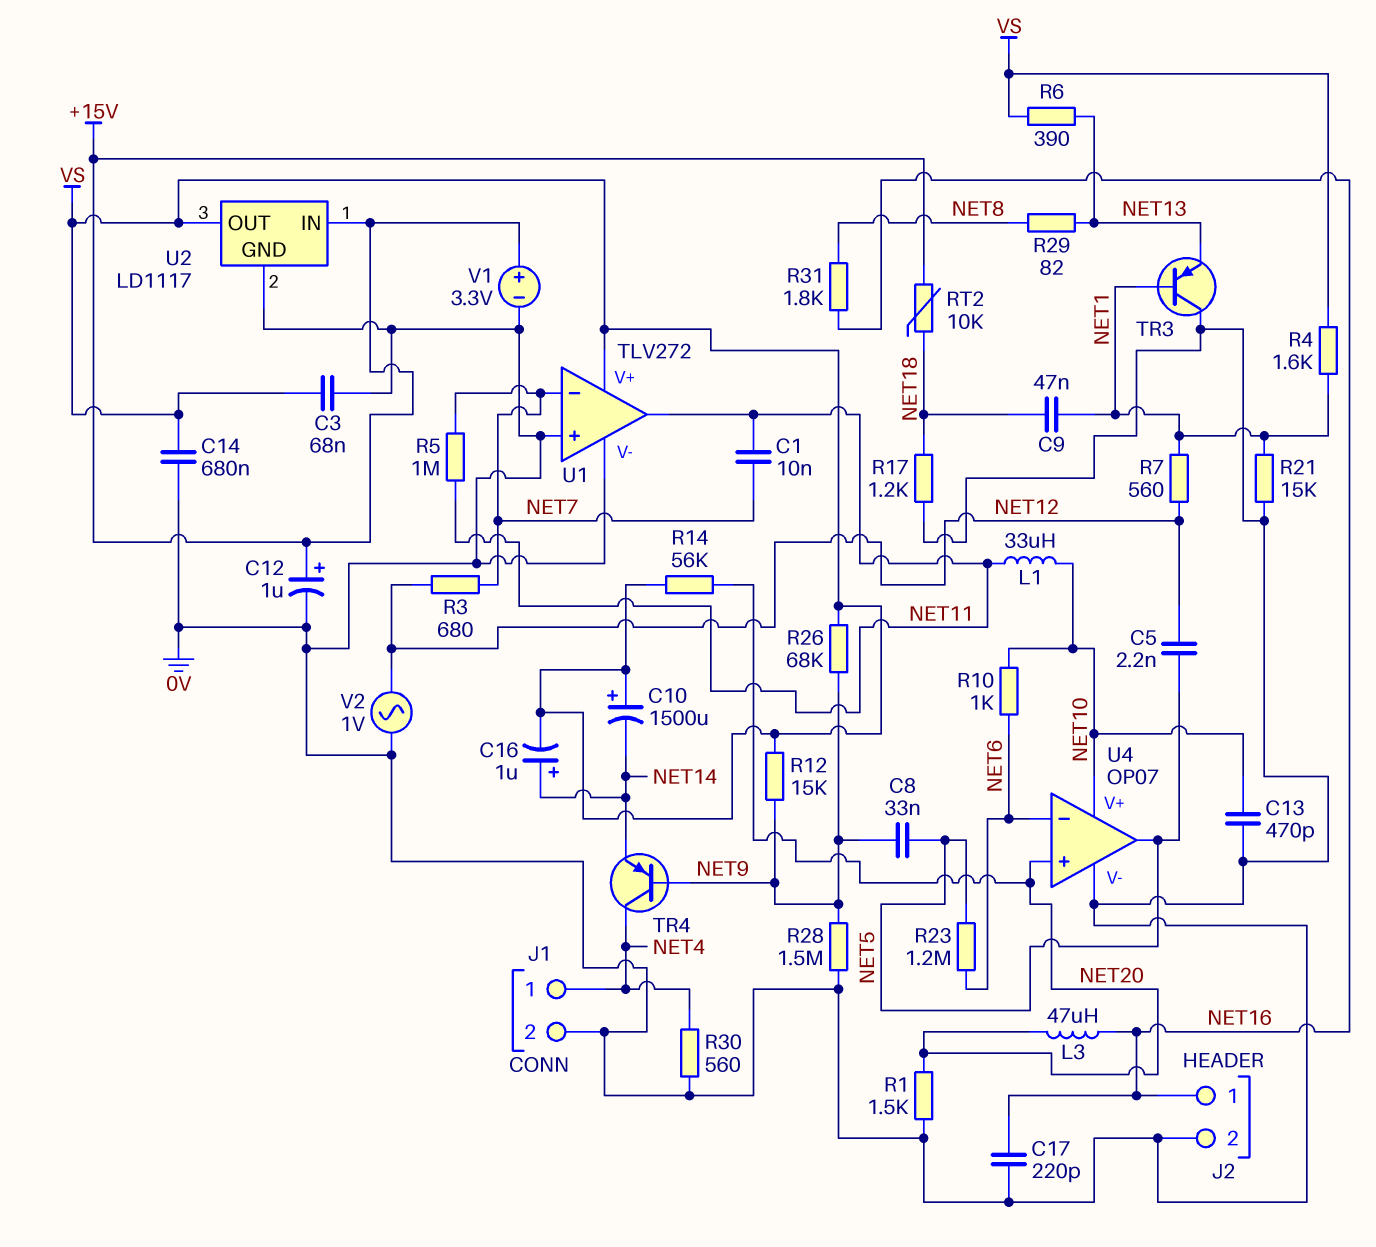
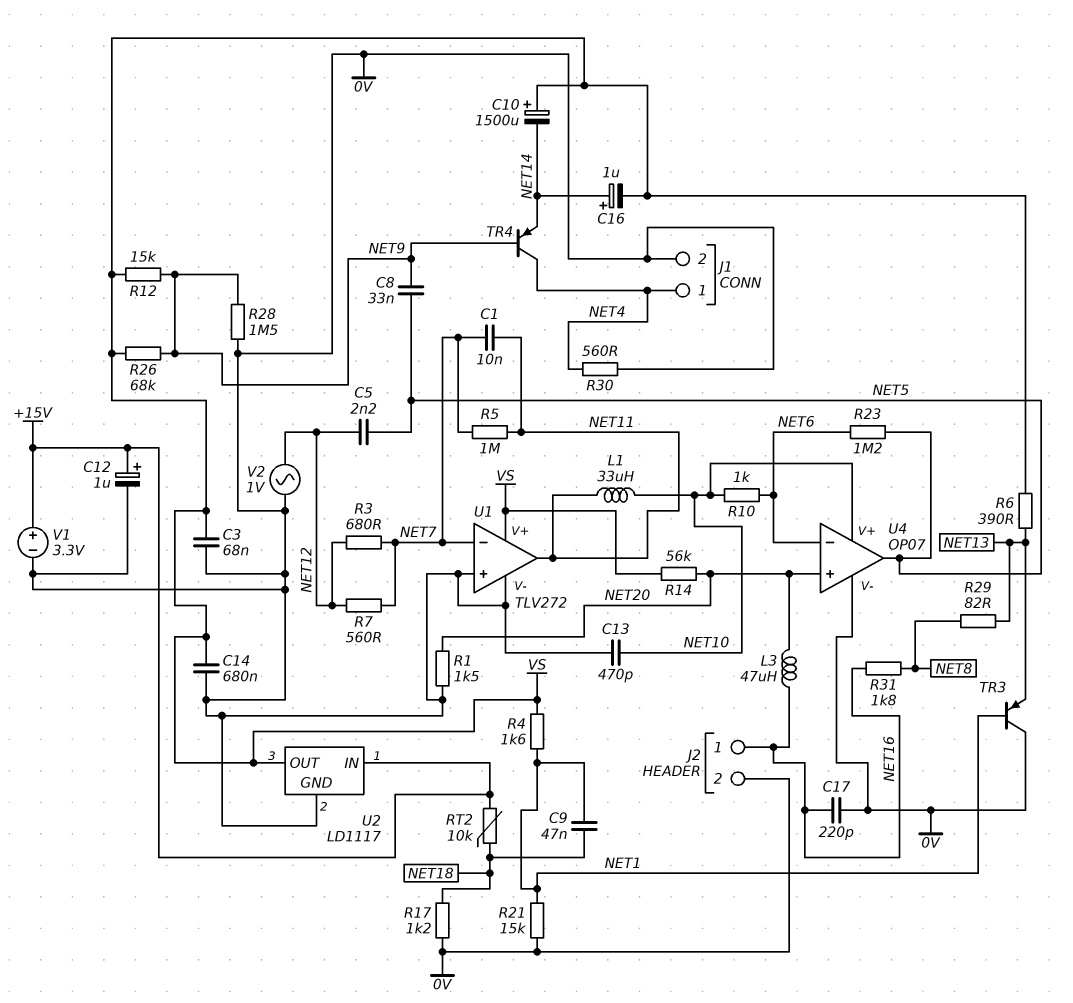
R7: 560 (NET1, NET12) -> 560 (NET7, NET12)

